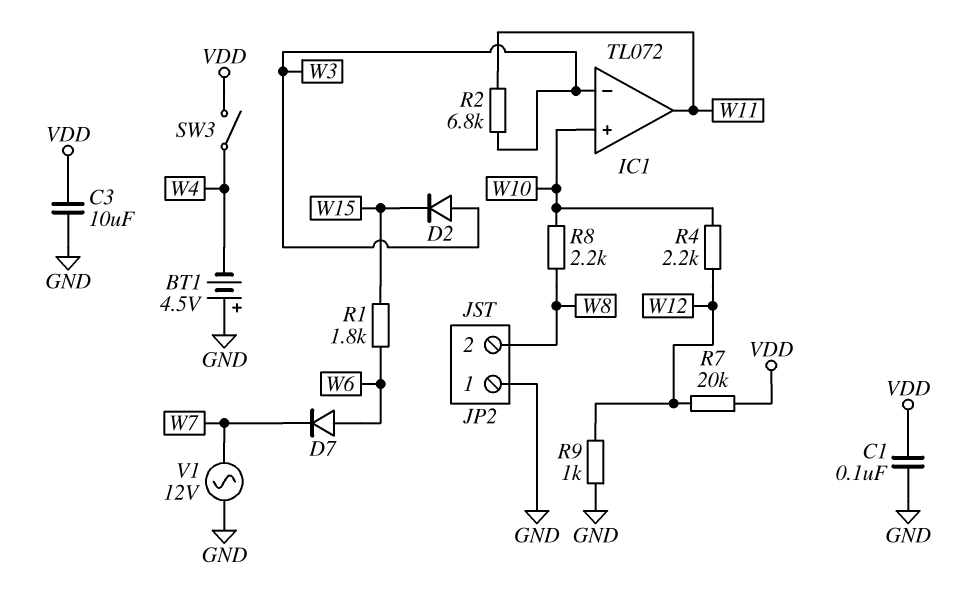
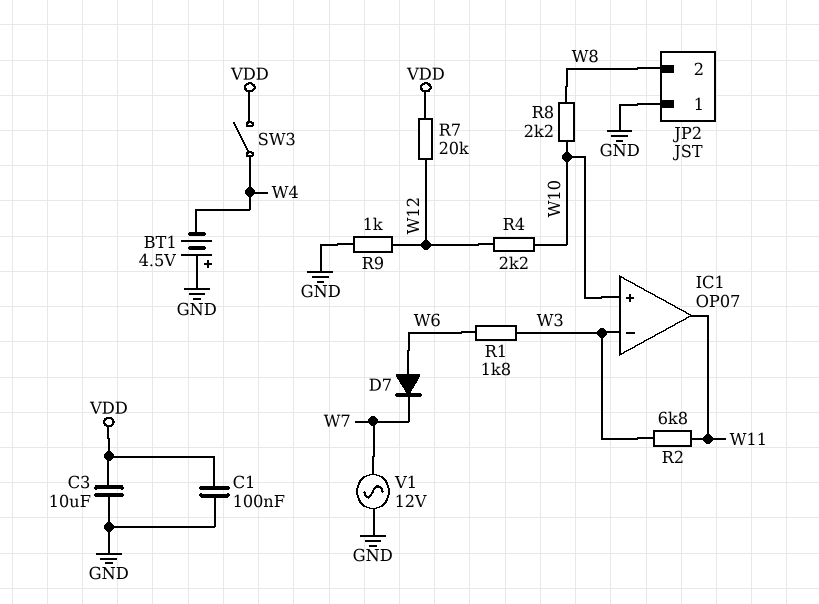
D2: diode (A W3, K W15) -> none
IC1: TL072 -> OP07
R1: 1.8k (W6, W15) -> 1.8k (W3, W6)

